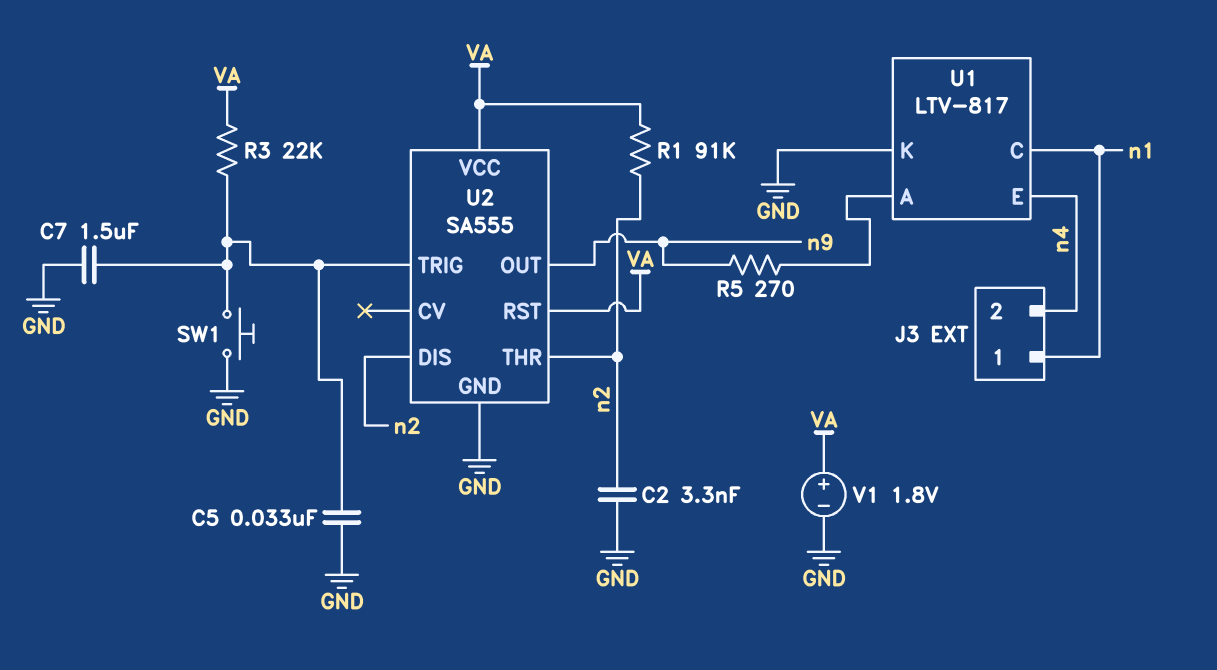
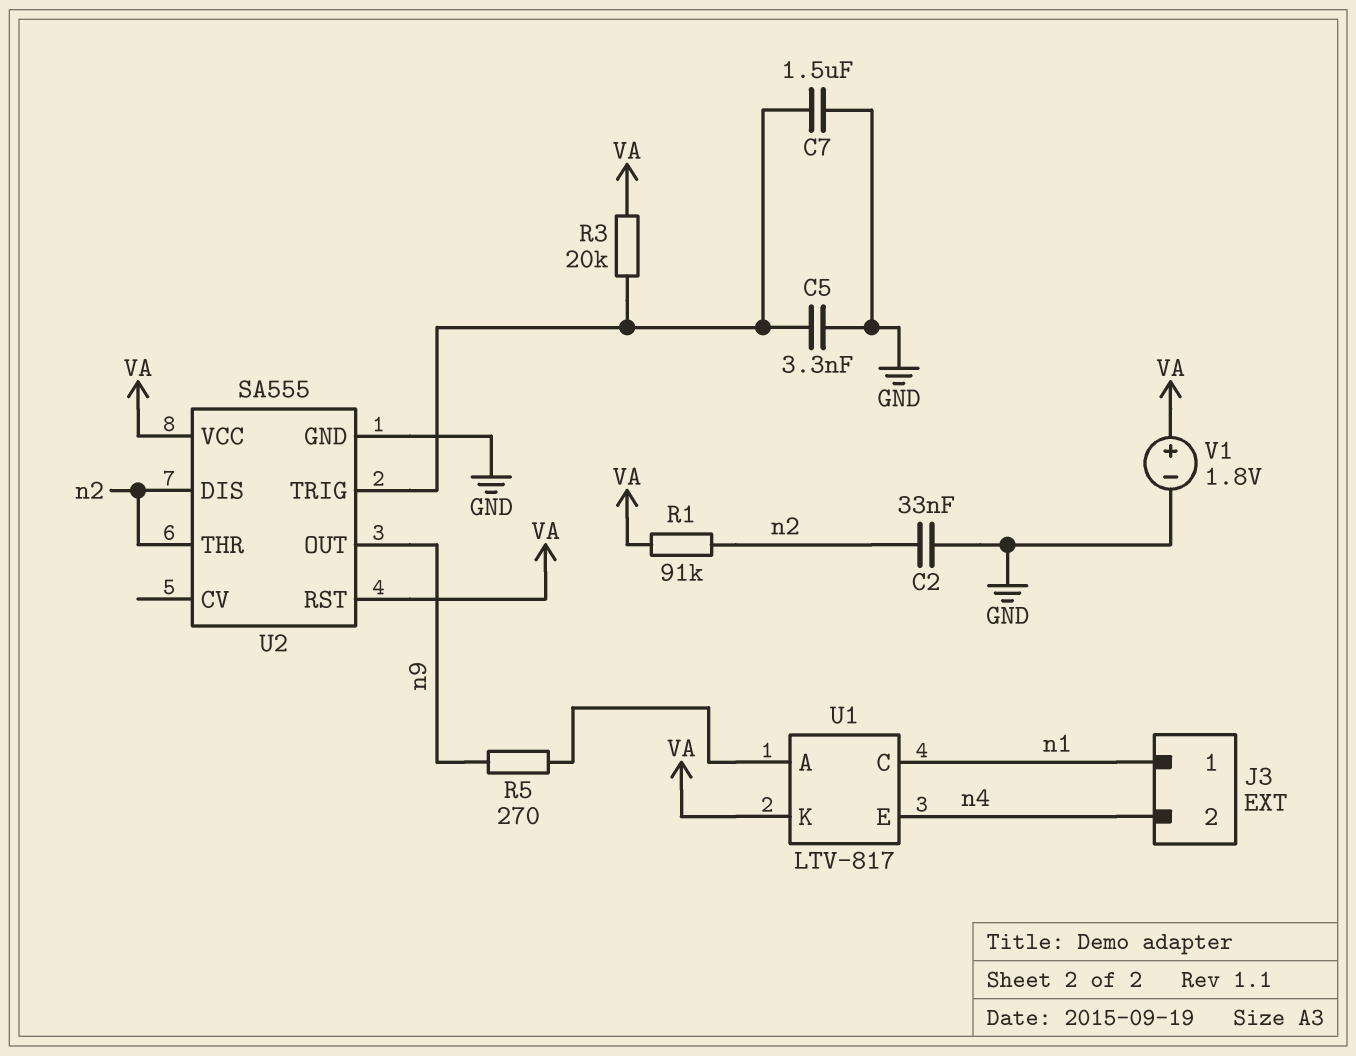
C2: 3.3nF (GND, n2) -> 33nF (GND, n2)
C5: 33nF (GND, U2/TRIG) -> 3.3nF (GND, U2/TRIG)
R3: 22k (U2/TRIG, VA) -> 20k (U2/TRIG, VA)
SW1: button (GND, U2/TRIG) -> none
U1 pin K: GND -> VA

